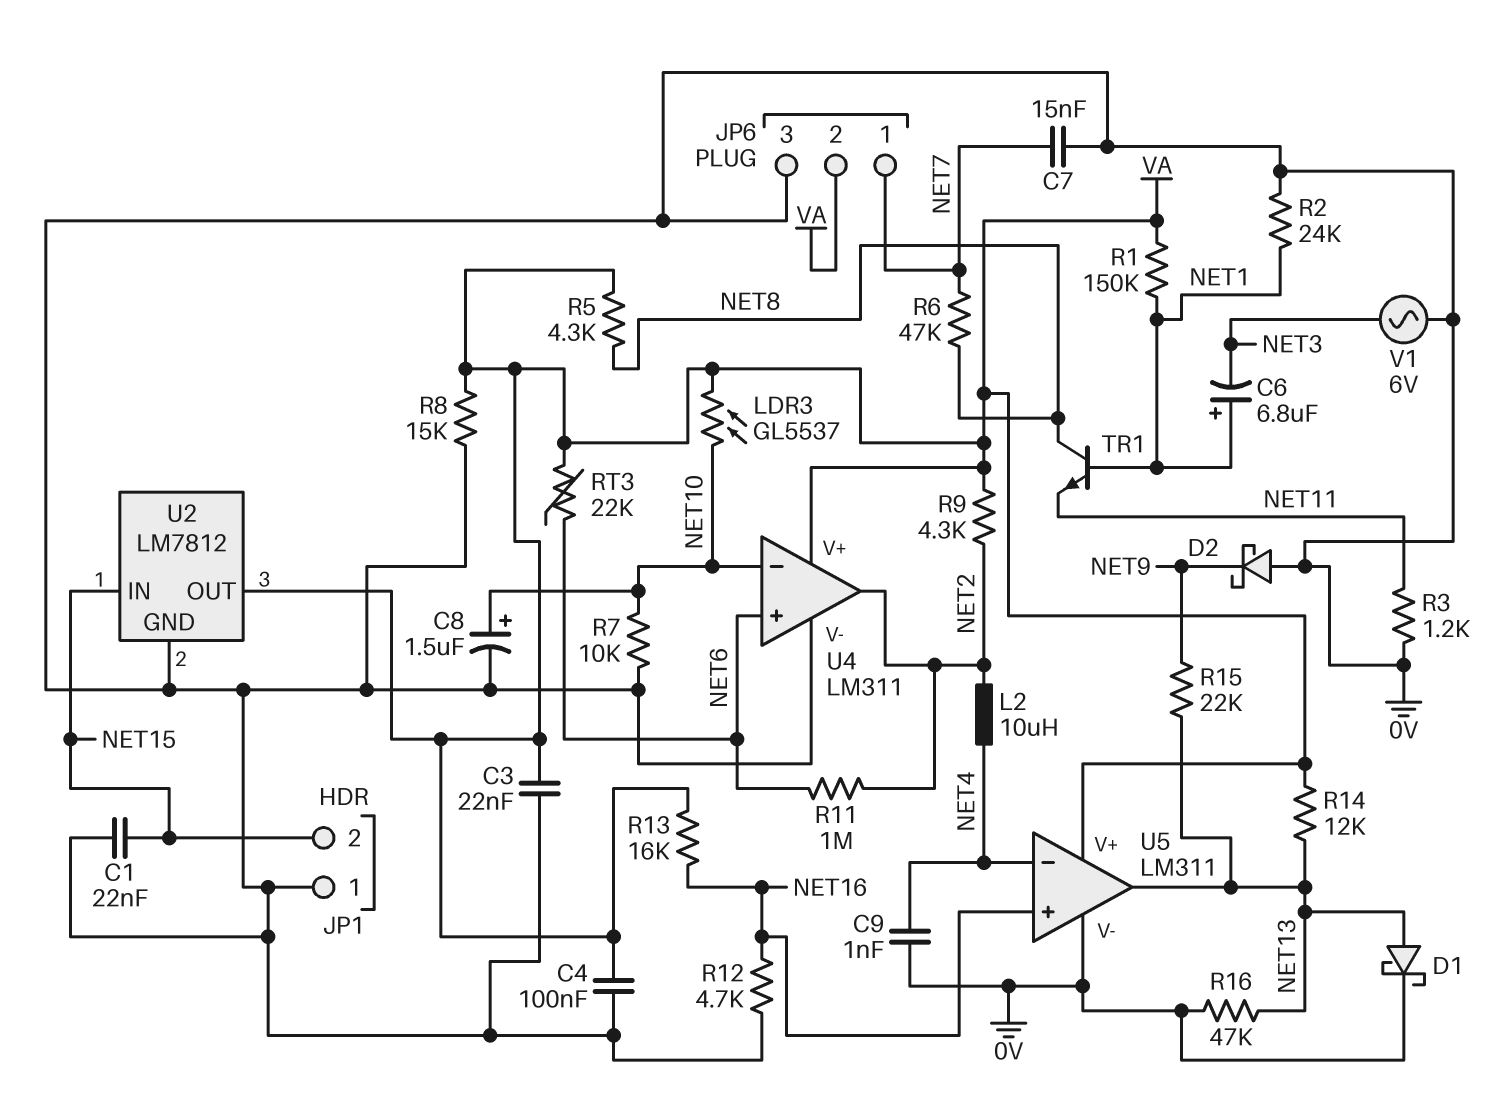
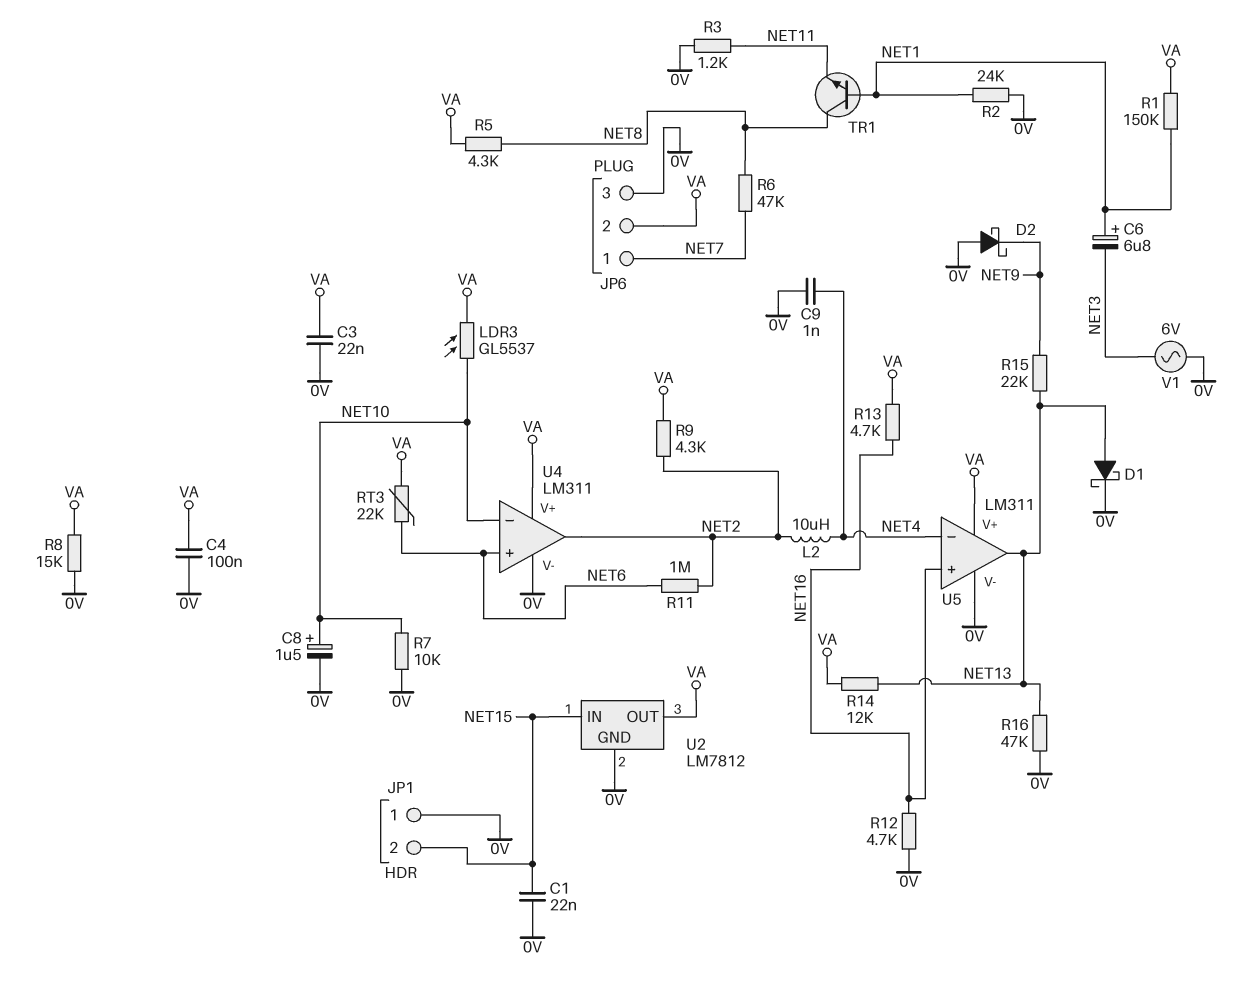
C7: 15nF (0V, NET7) -> none
R13: 16k (NET16, VA) -> 4.7k (NET16, VA)

